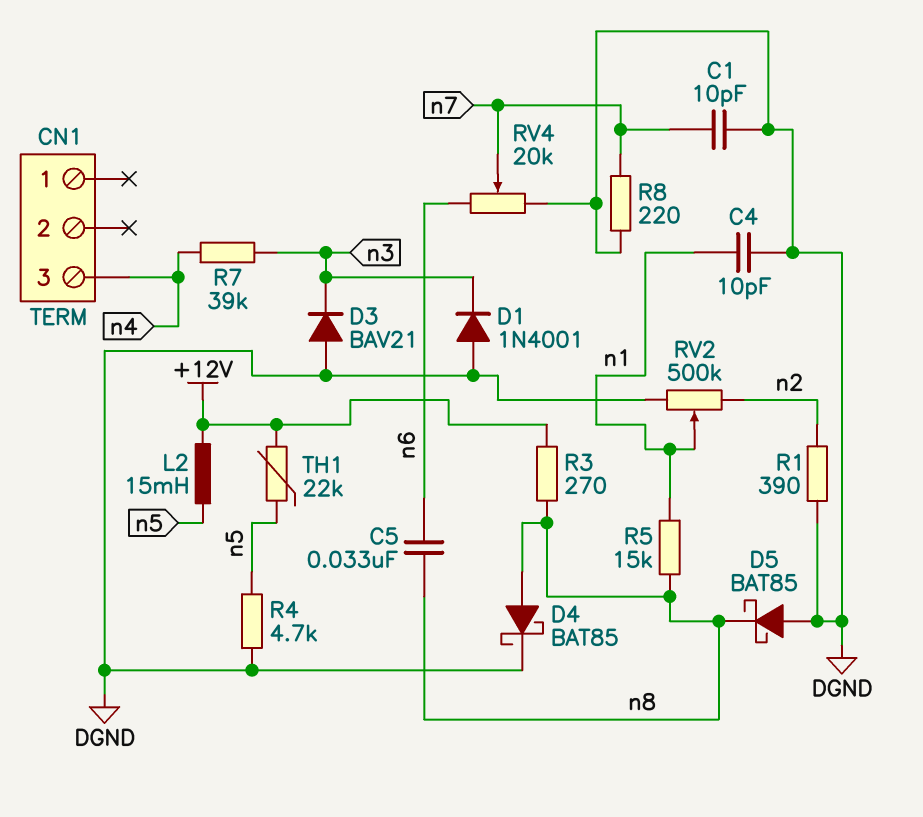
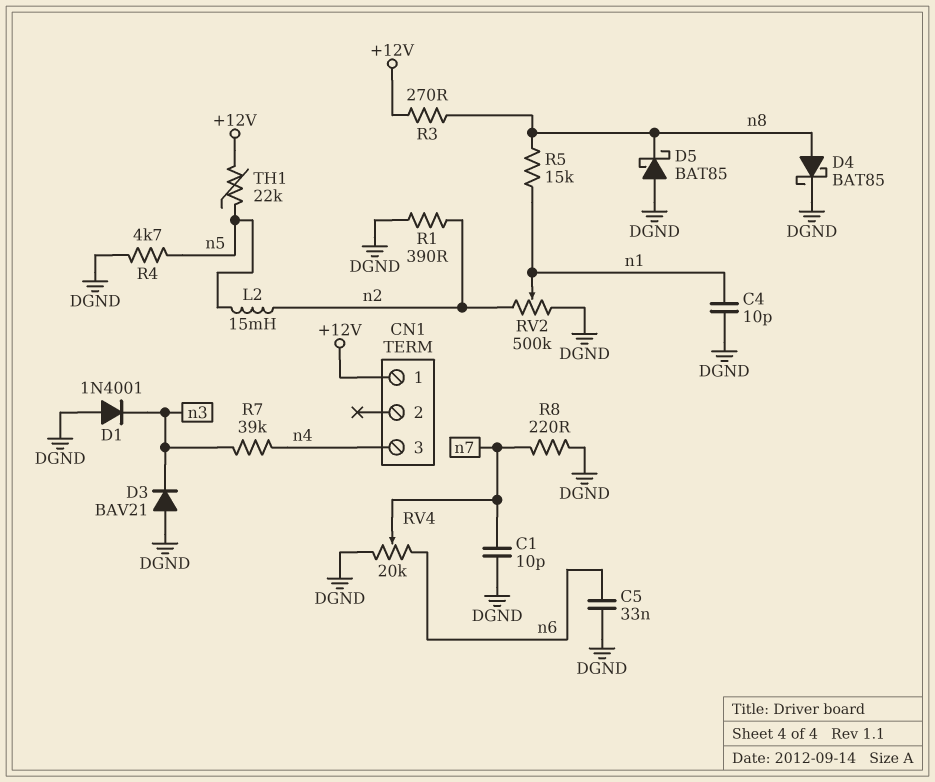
C5: 33nF (n6, n8) -> 33nF (DGND, n6)
CN1 pin 1: none -> +12V
L2: 15mH (+12V, n5) -> 15mH (n2, n5)

